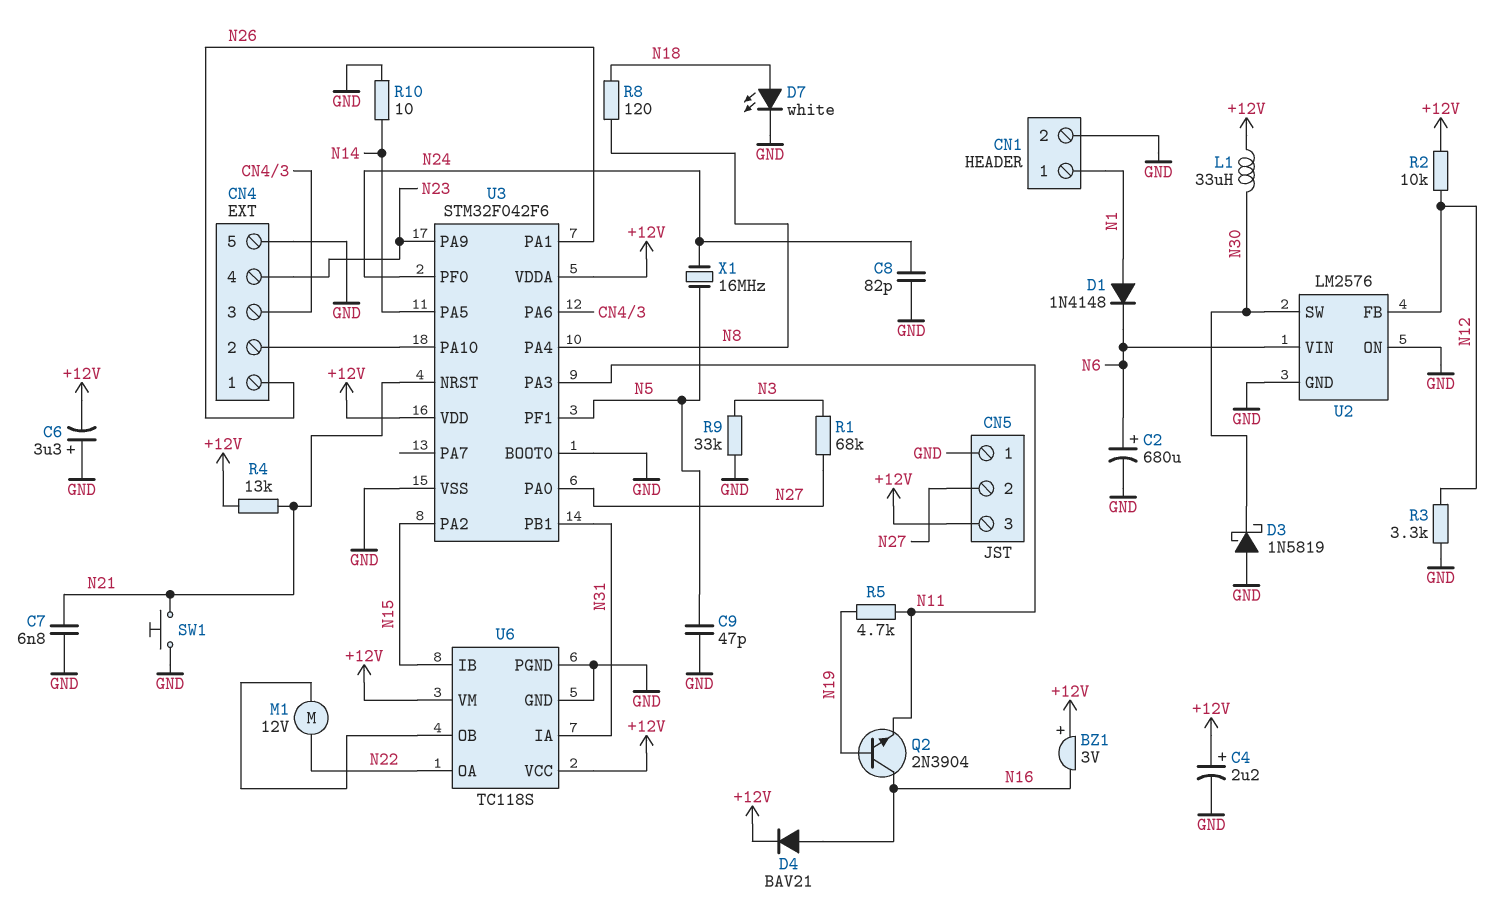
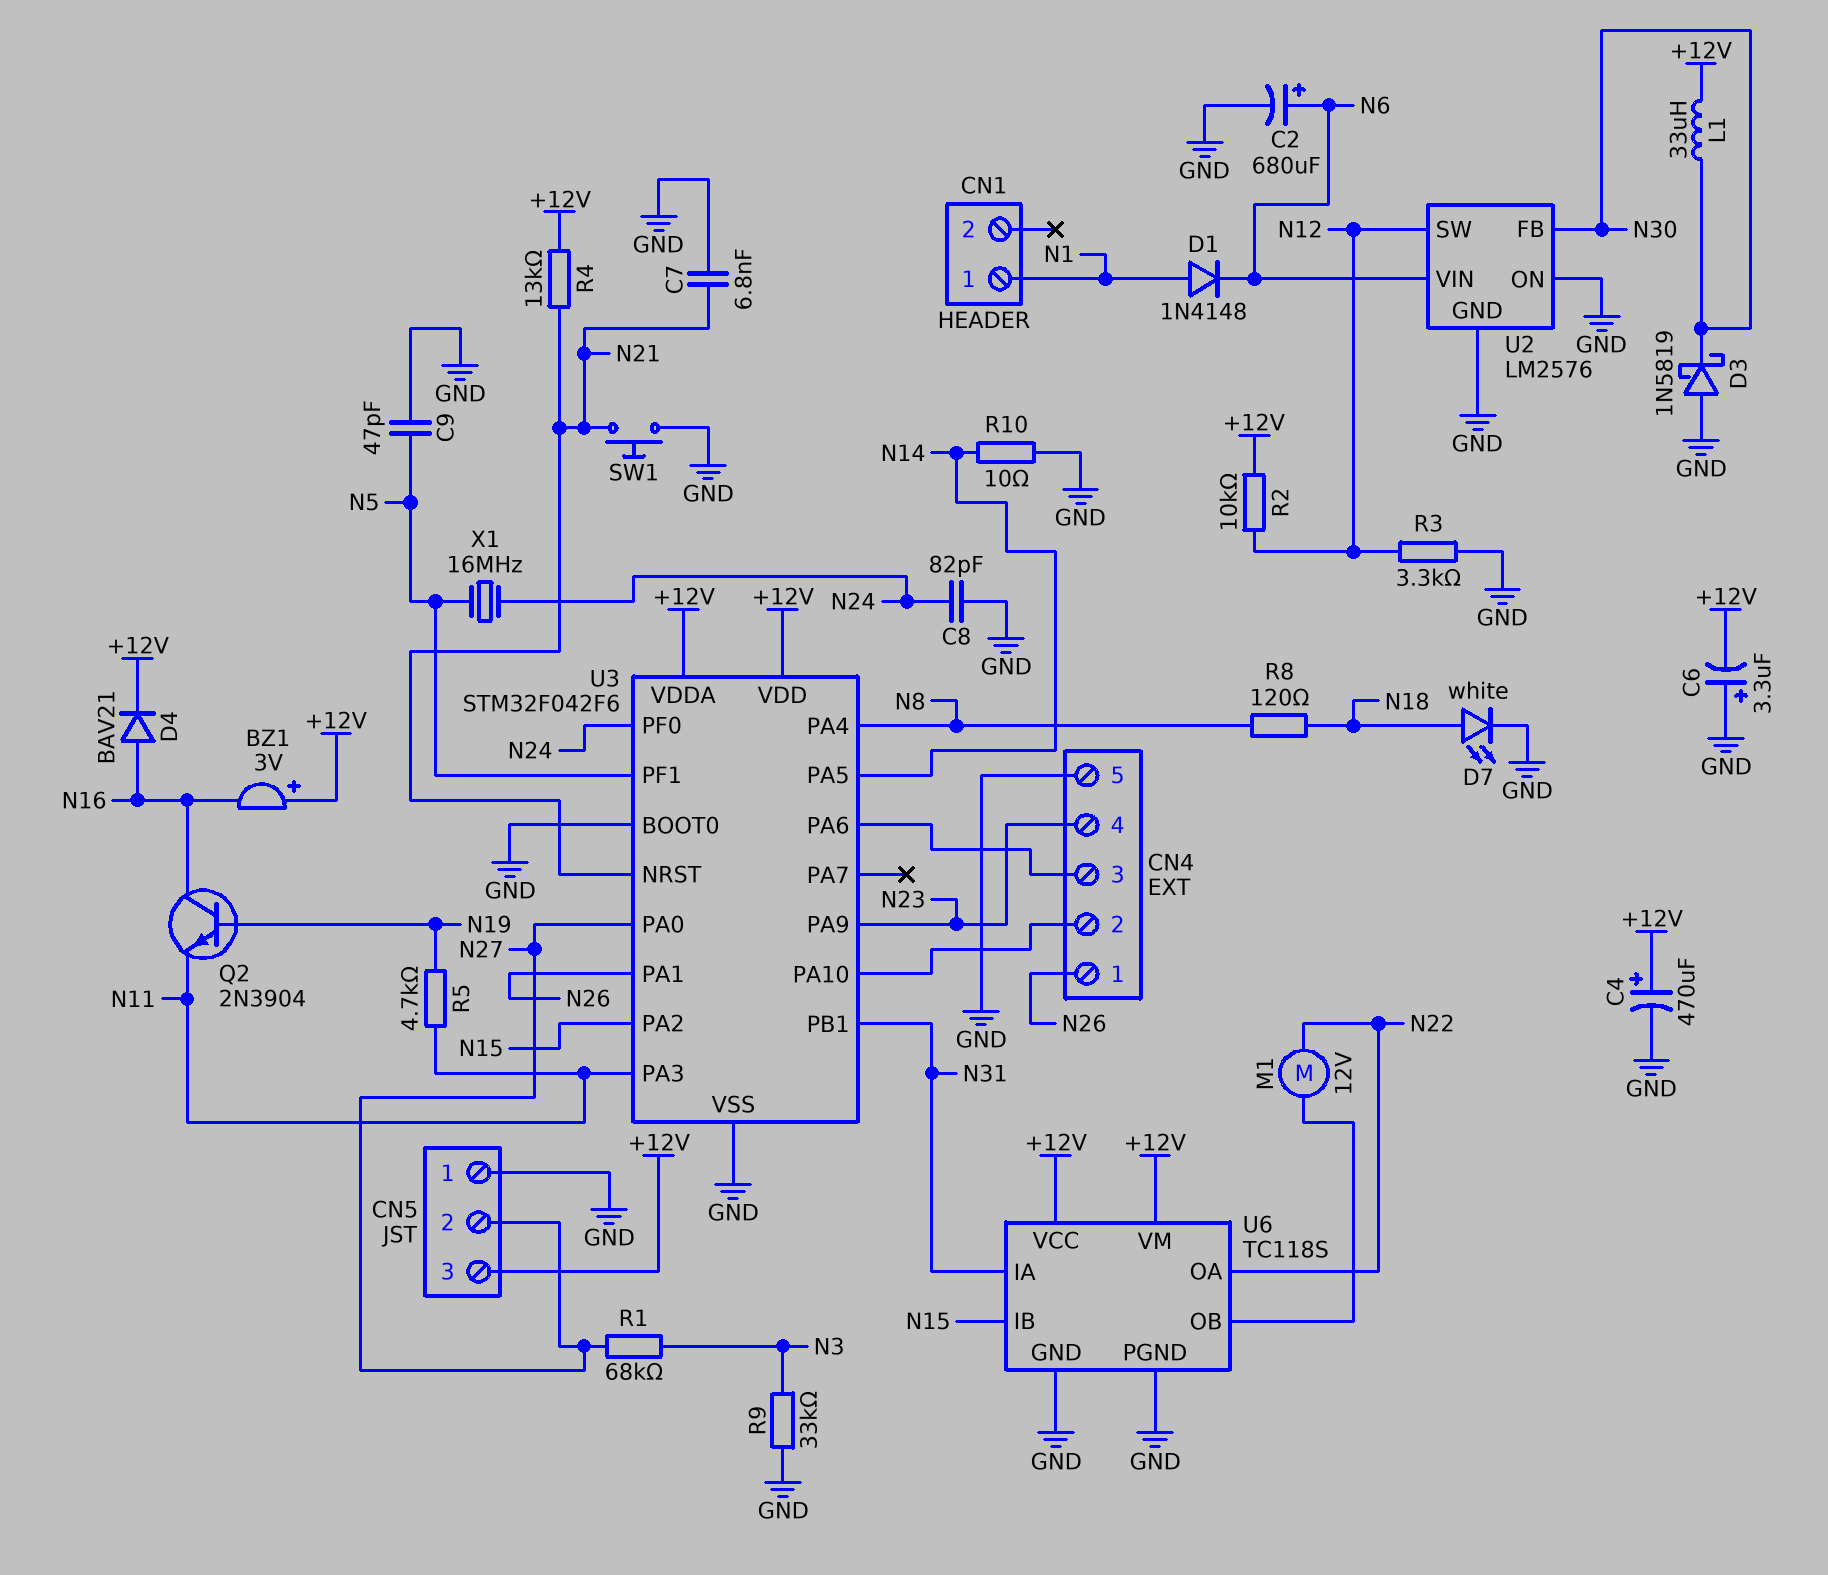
C4: 2.2uF (plus +12V, minus GND) -> 470uF (plus +12V, minus GND)
CN1 pin 2: GND -> none
U2 pin FB: N12 -> N30
U2 pin SW: N30 -> N12

